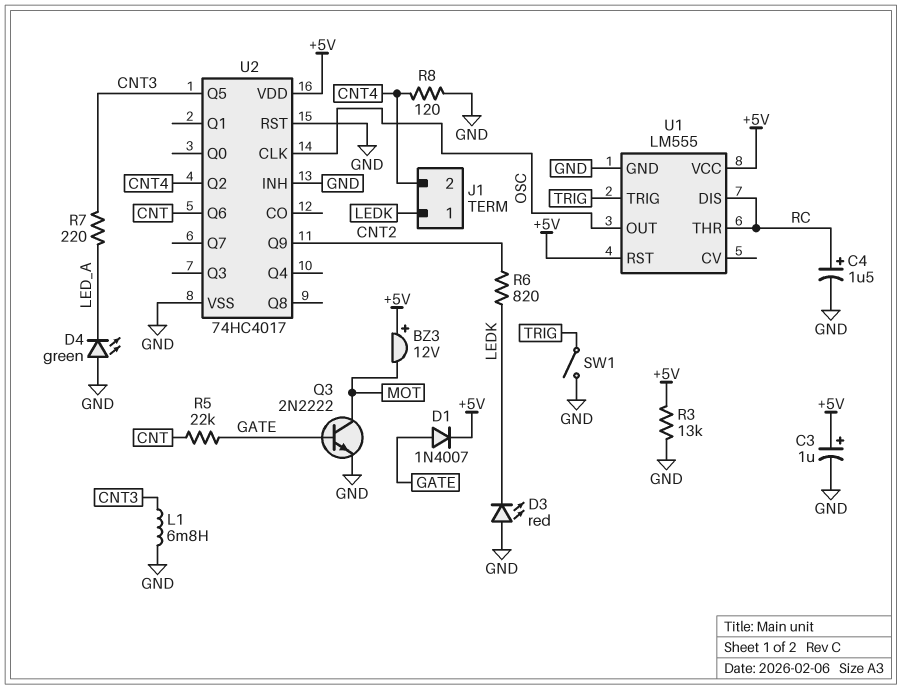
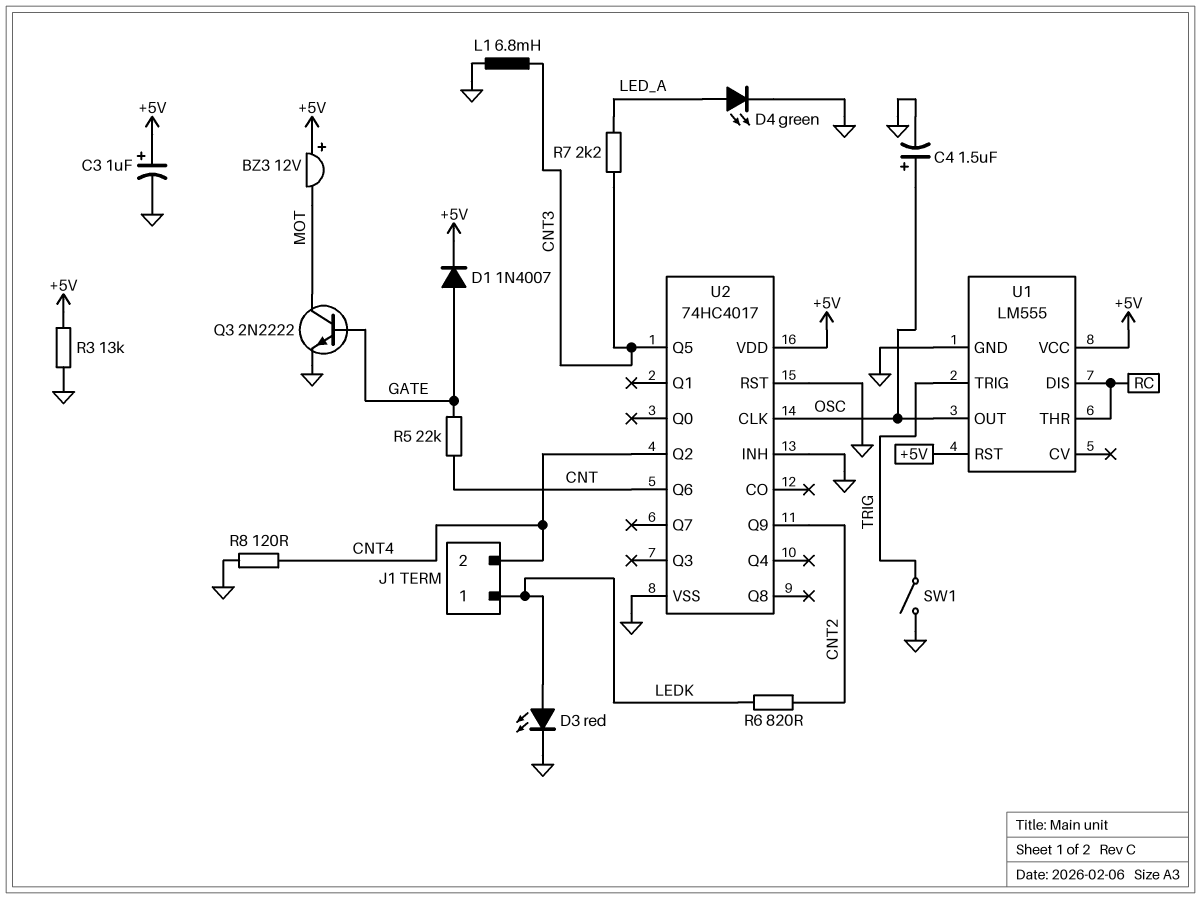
C4: 1.5uF (plus RC, minus GND) -> 1.5uF (plus OSC, minus GND)
D3: LED red (A GND, K LEDK) -> LED red (A LEDK, K GND)
D4: LED green (A GND, K LED_A) -> LED green (A LED_A, K GND)
R7: 220 (CNT3, LED_A) -> 2.2k (CNT3, LED_A)

